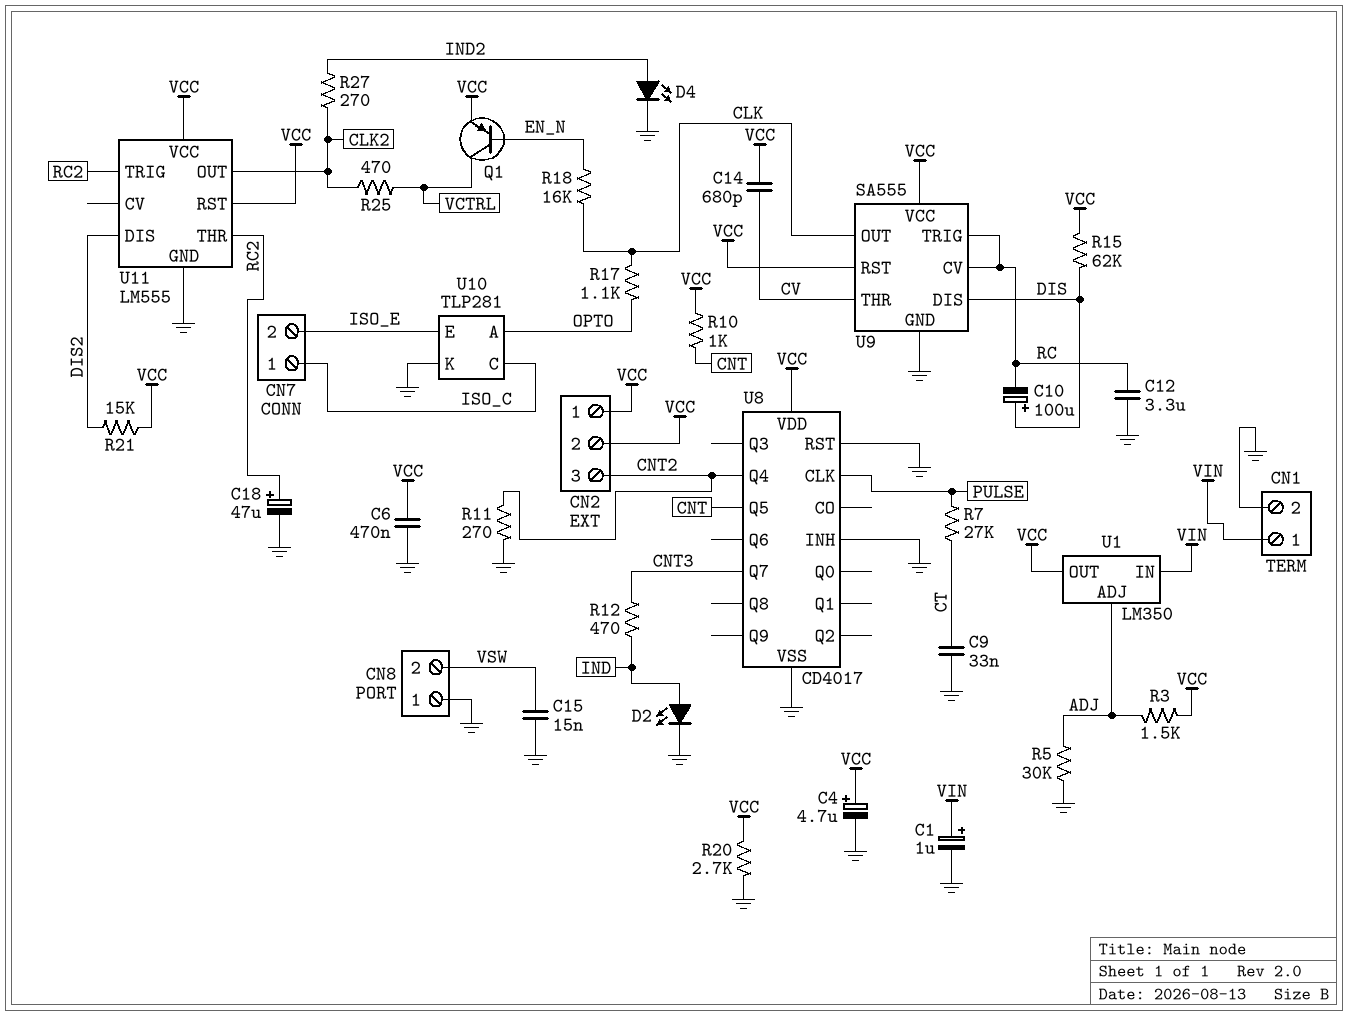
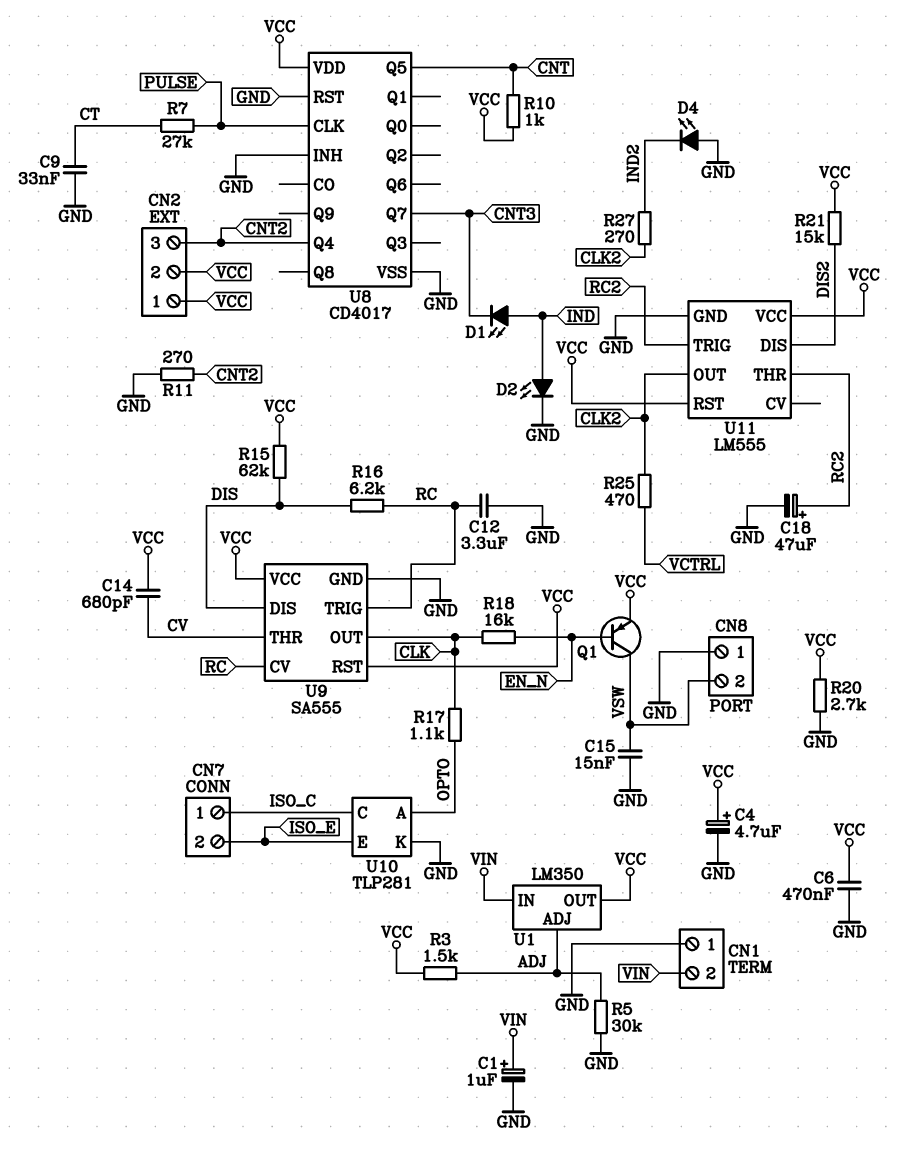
C10: 100uF (plus DIS, minus RC) -> none
CN1 pin 1: VIN -> GND
CN1 pin 2: GND -> VIN
D1: none -> LED (A IND, K CNT3)
D4: LED (A IND2, K GND) -> LED (A GND, K IND2)
Q1: PNP (B EN_N, C VCTRL, E VCC) -> PNP (B EN_N, C VSW, E VCC)
R12: 470 (CNT3, IND) -> none
R16: none -> 6.2k (DIS, RC)

